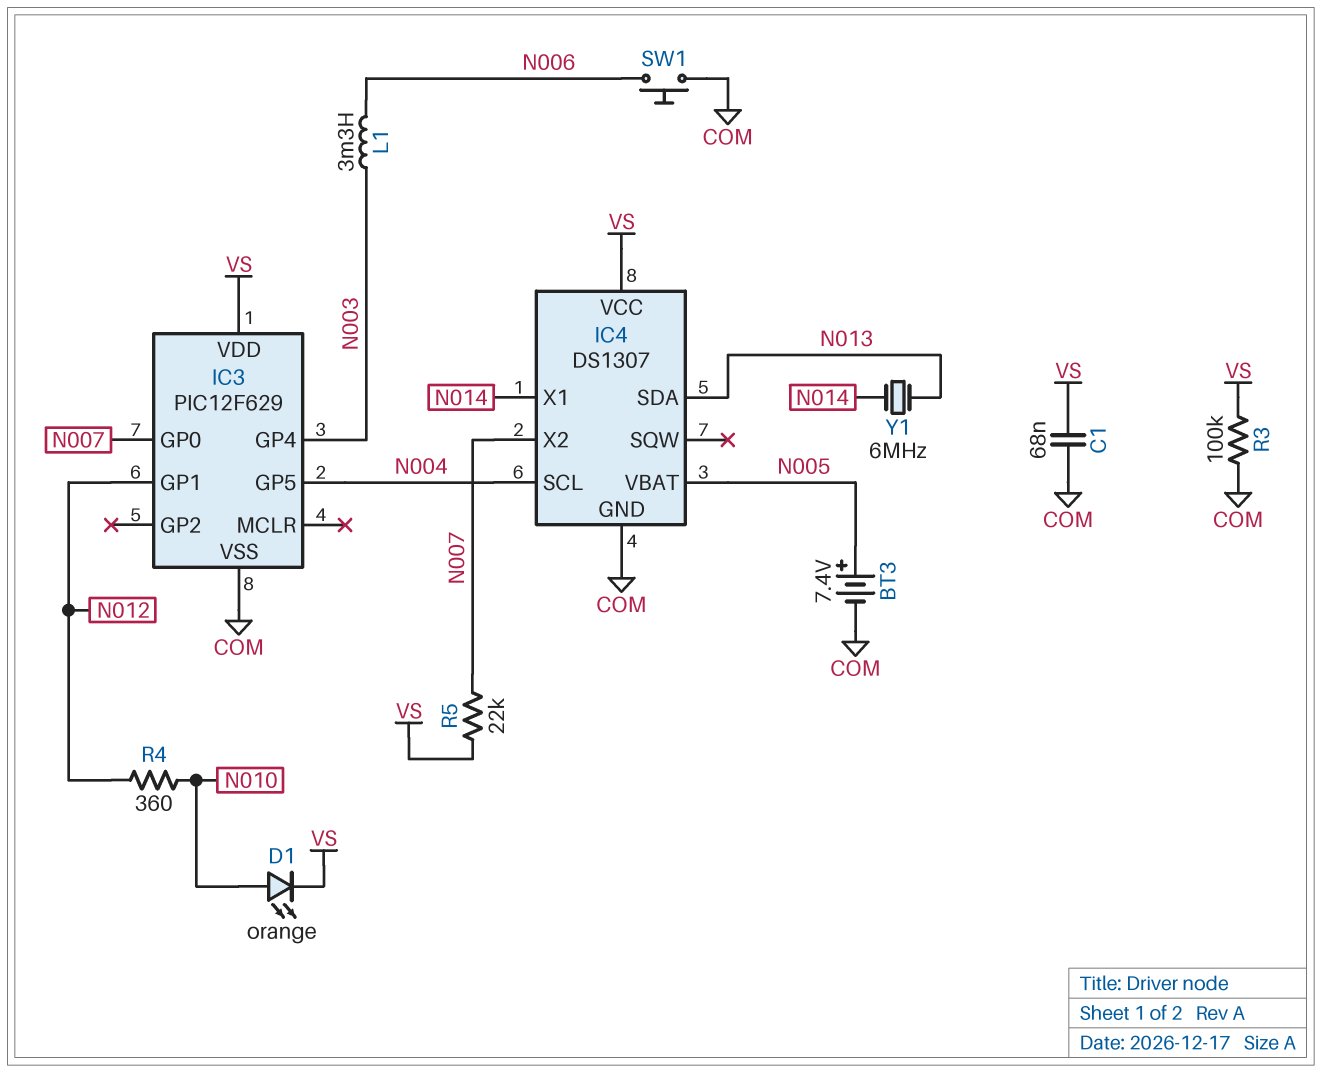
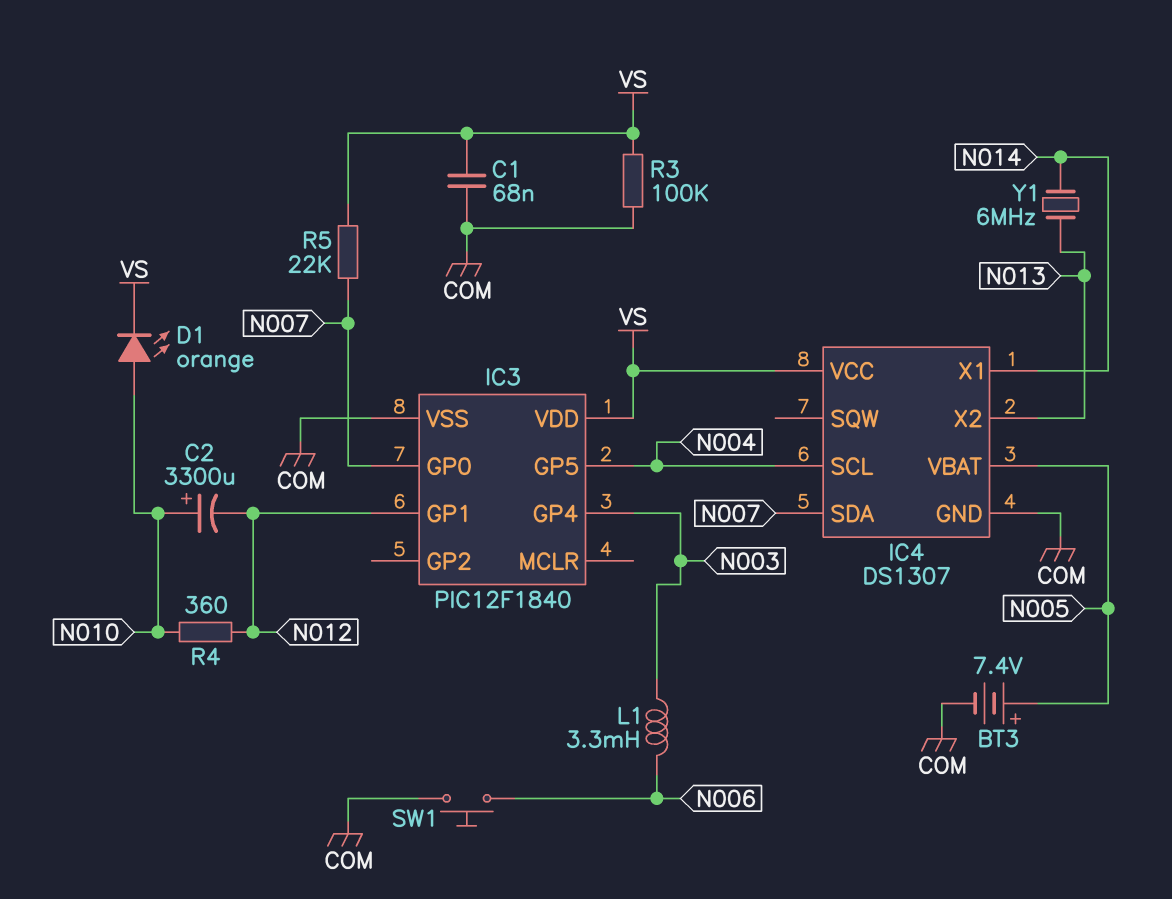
C2: none -> 3300uF (plus N010, minus N012)
IC3: PIC12F629 -> PIC12F1840
IC4 pin SDA: N013 -> N007
IC4 pin X2: N007 -> N013

